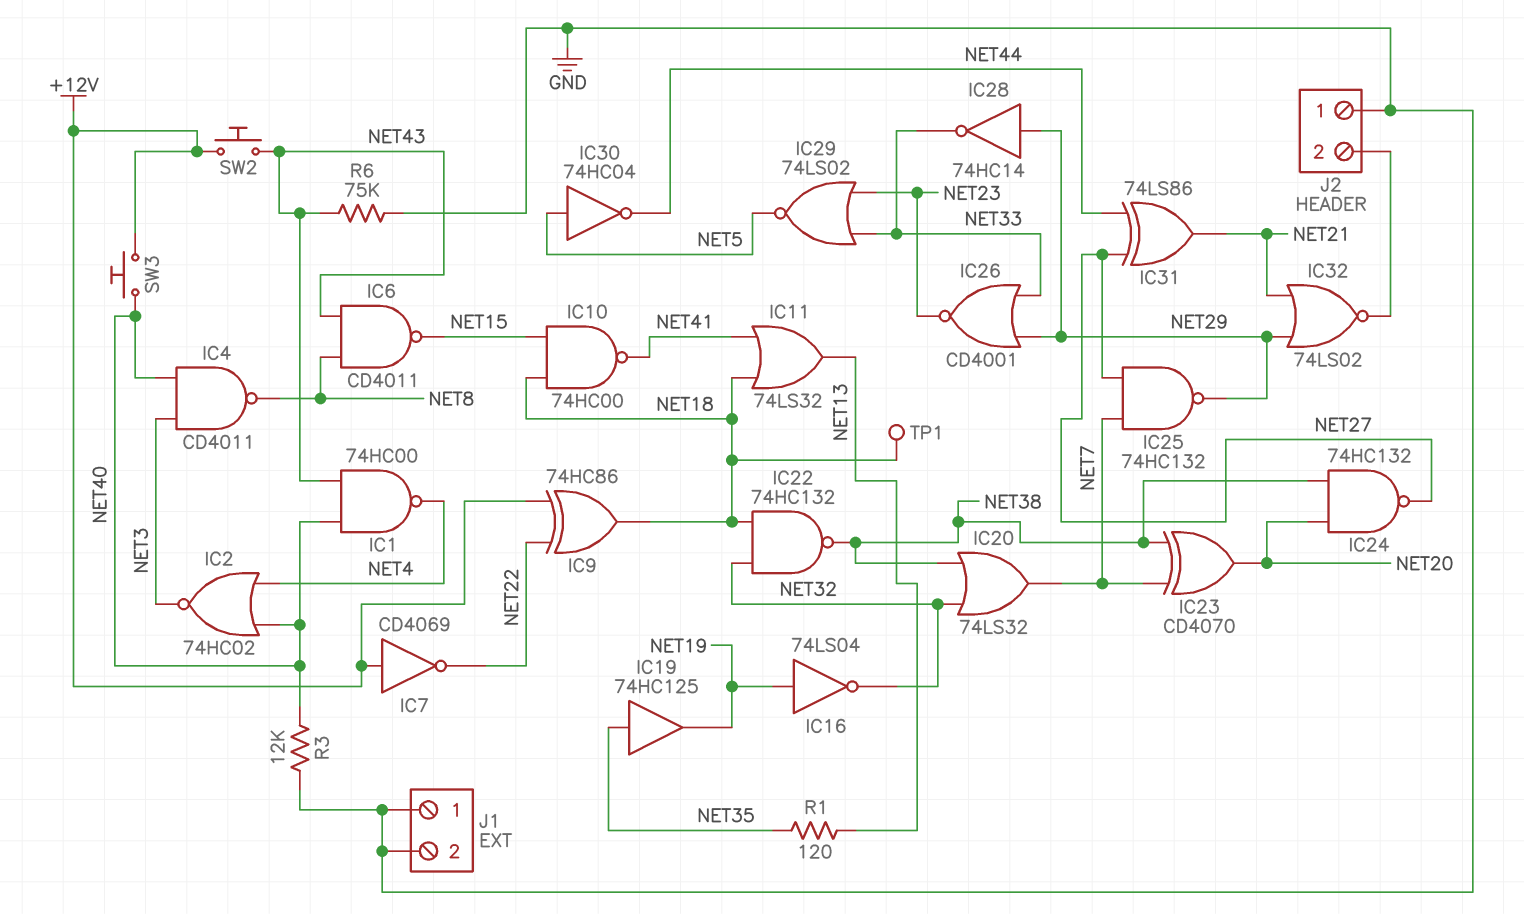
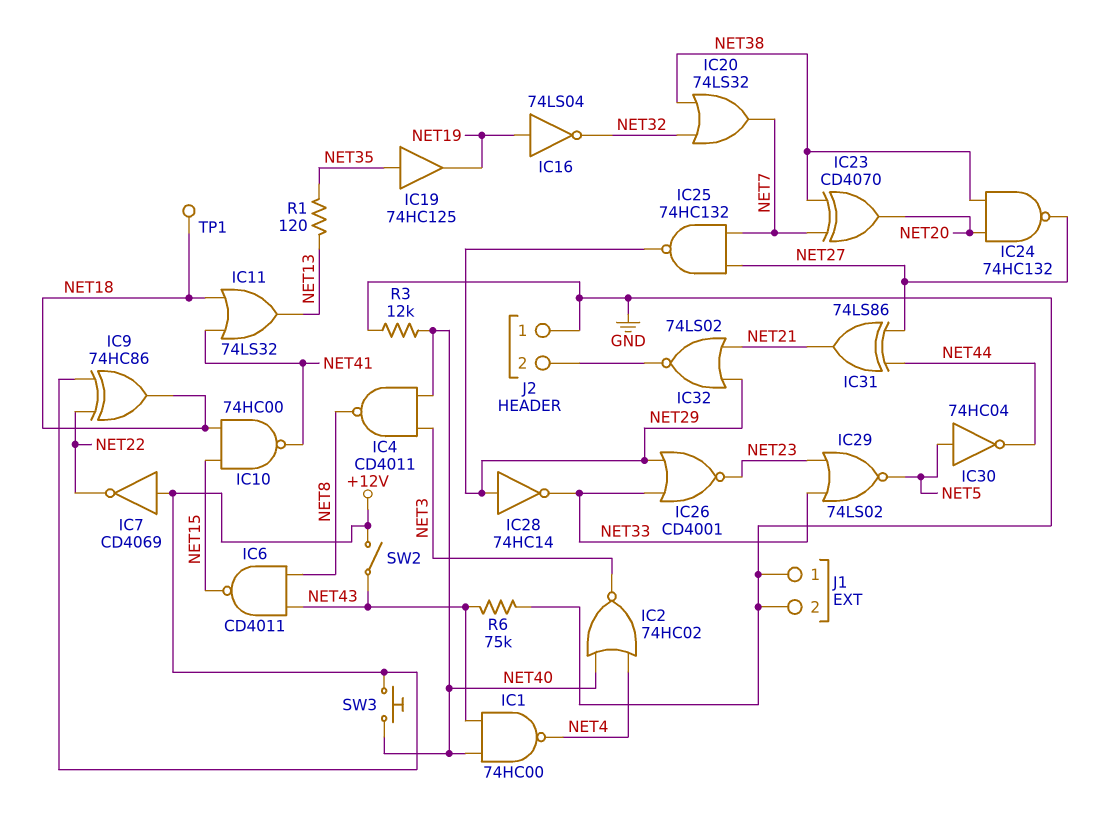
IC22: NAND 74HC132 (in NET18, in NET32, out NET38) -> none
SW2: button (+12V, NET43) -> switch (+12V, NET43)

